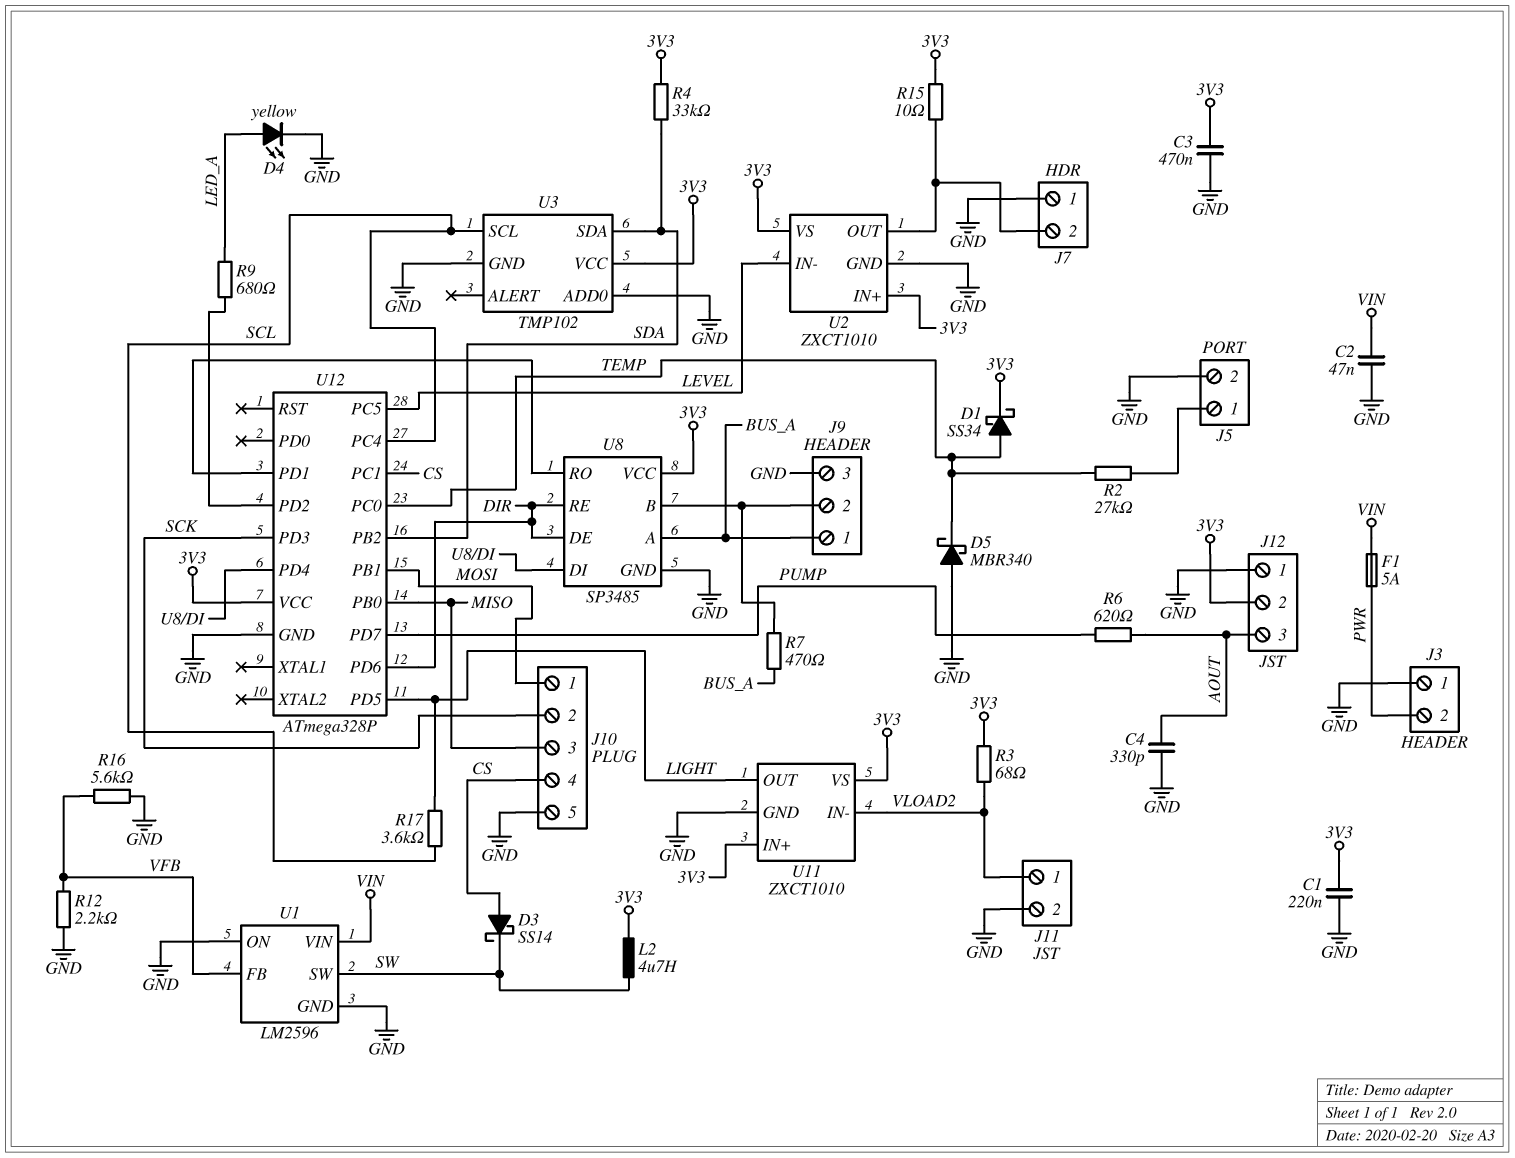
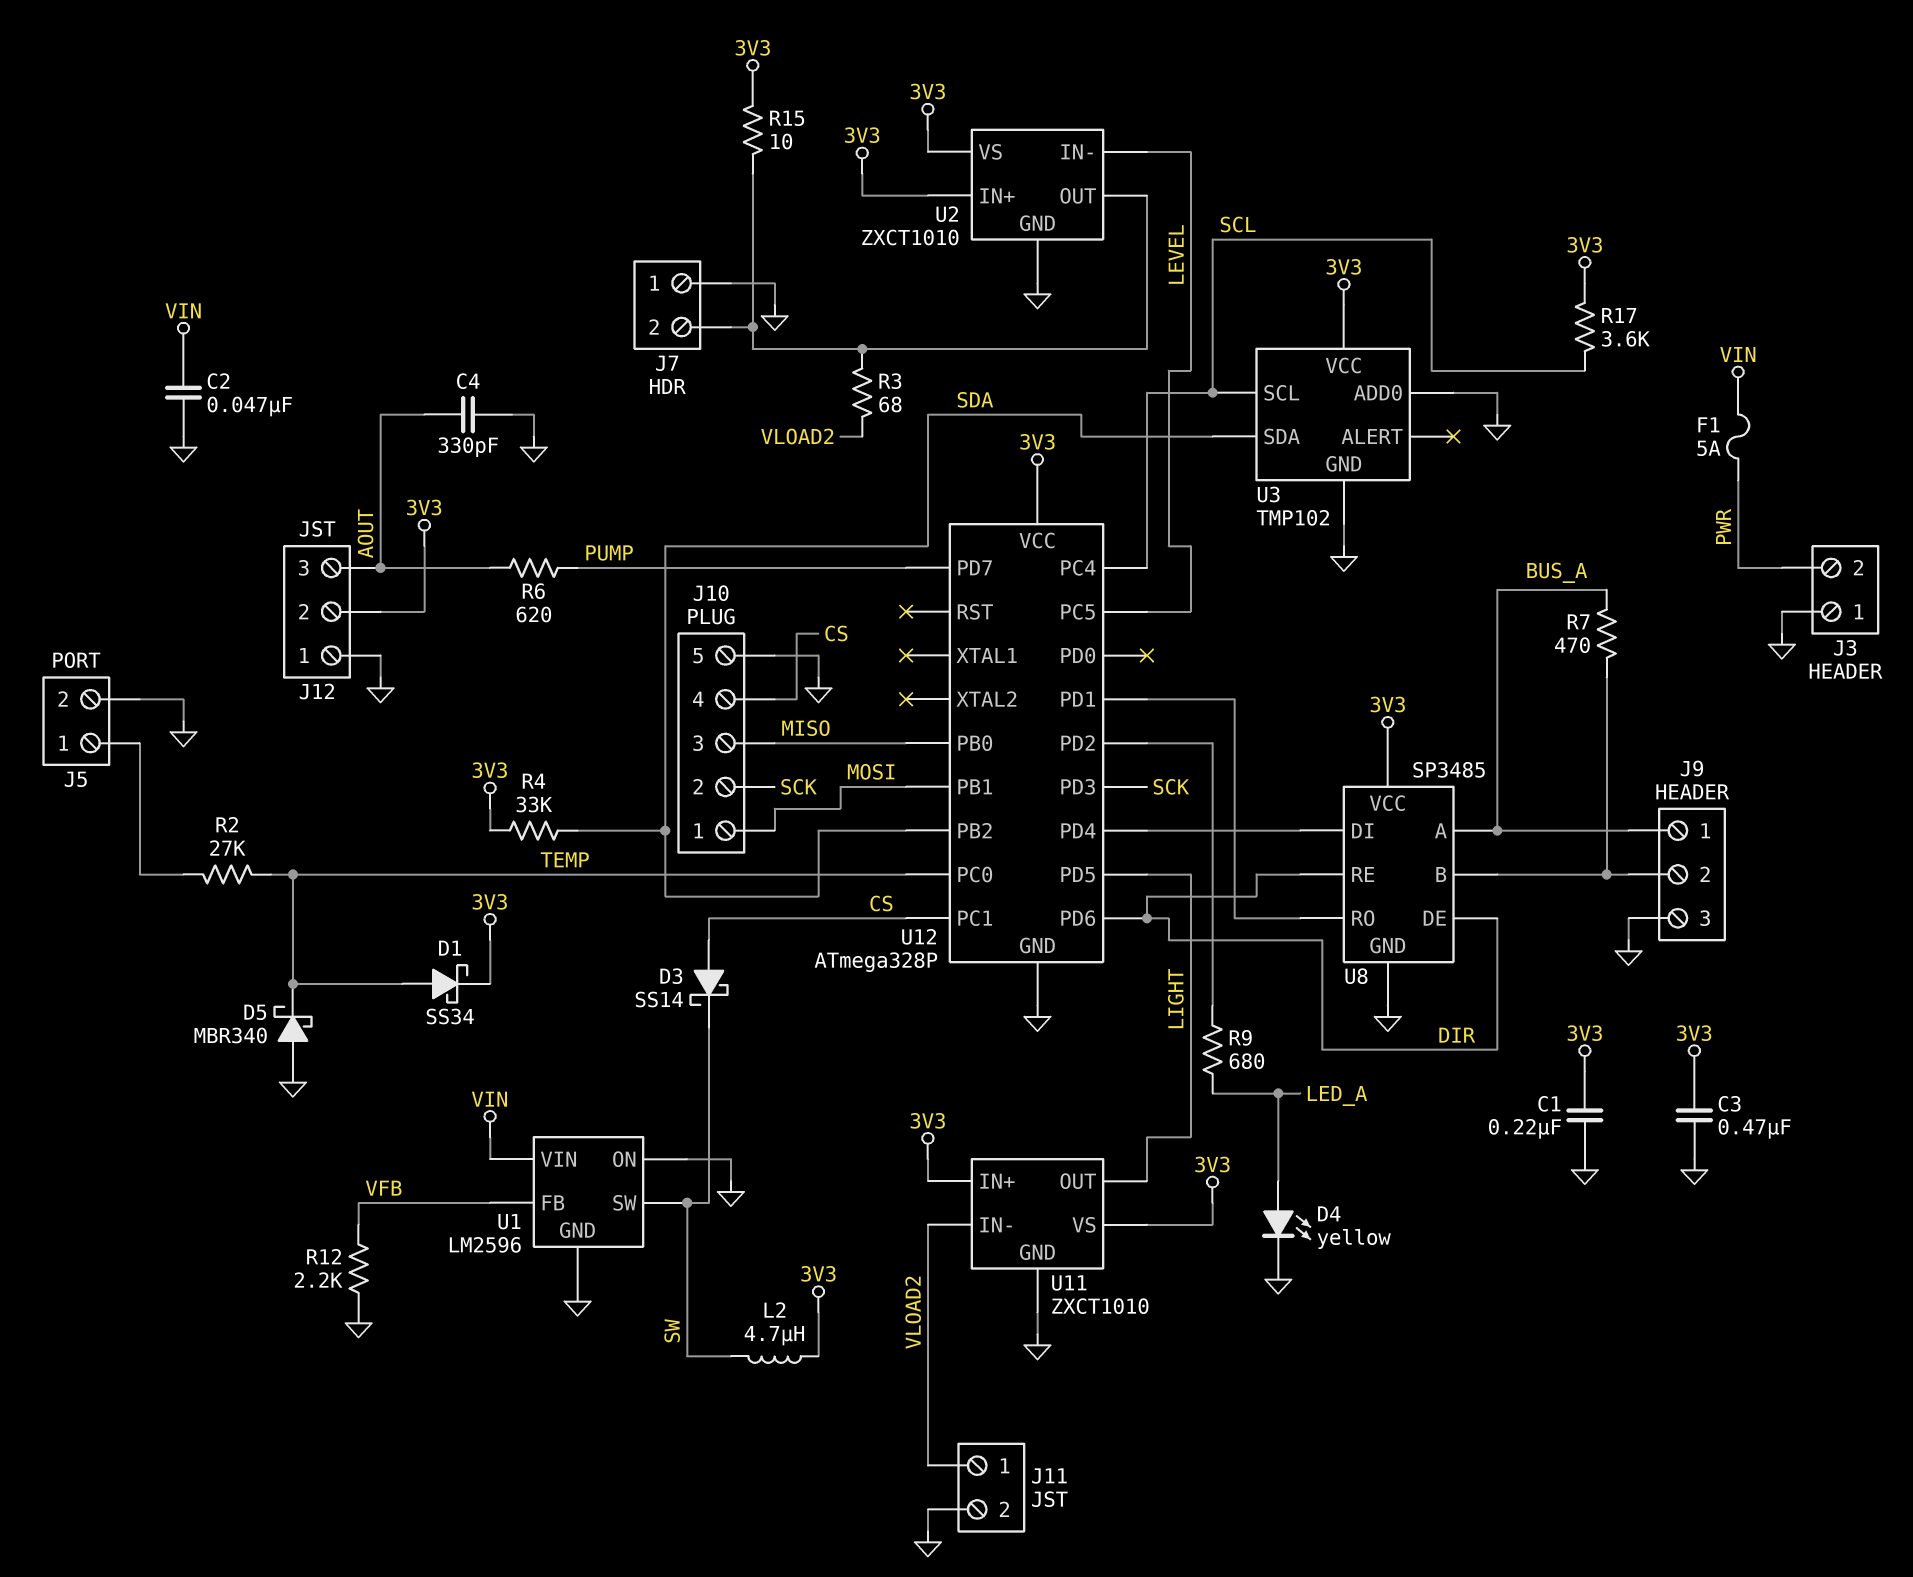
R3: 68 (3V3, VLOAD2) -> 68 (J7/2, VLOAD2)
R16: 5.6k (GND, VFB) -> none
R17: 3.6k (LIGHT, SCL) -> 3.6k (3V3, SCL)

